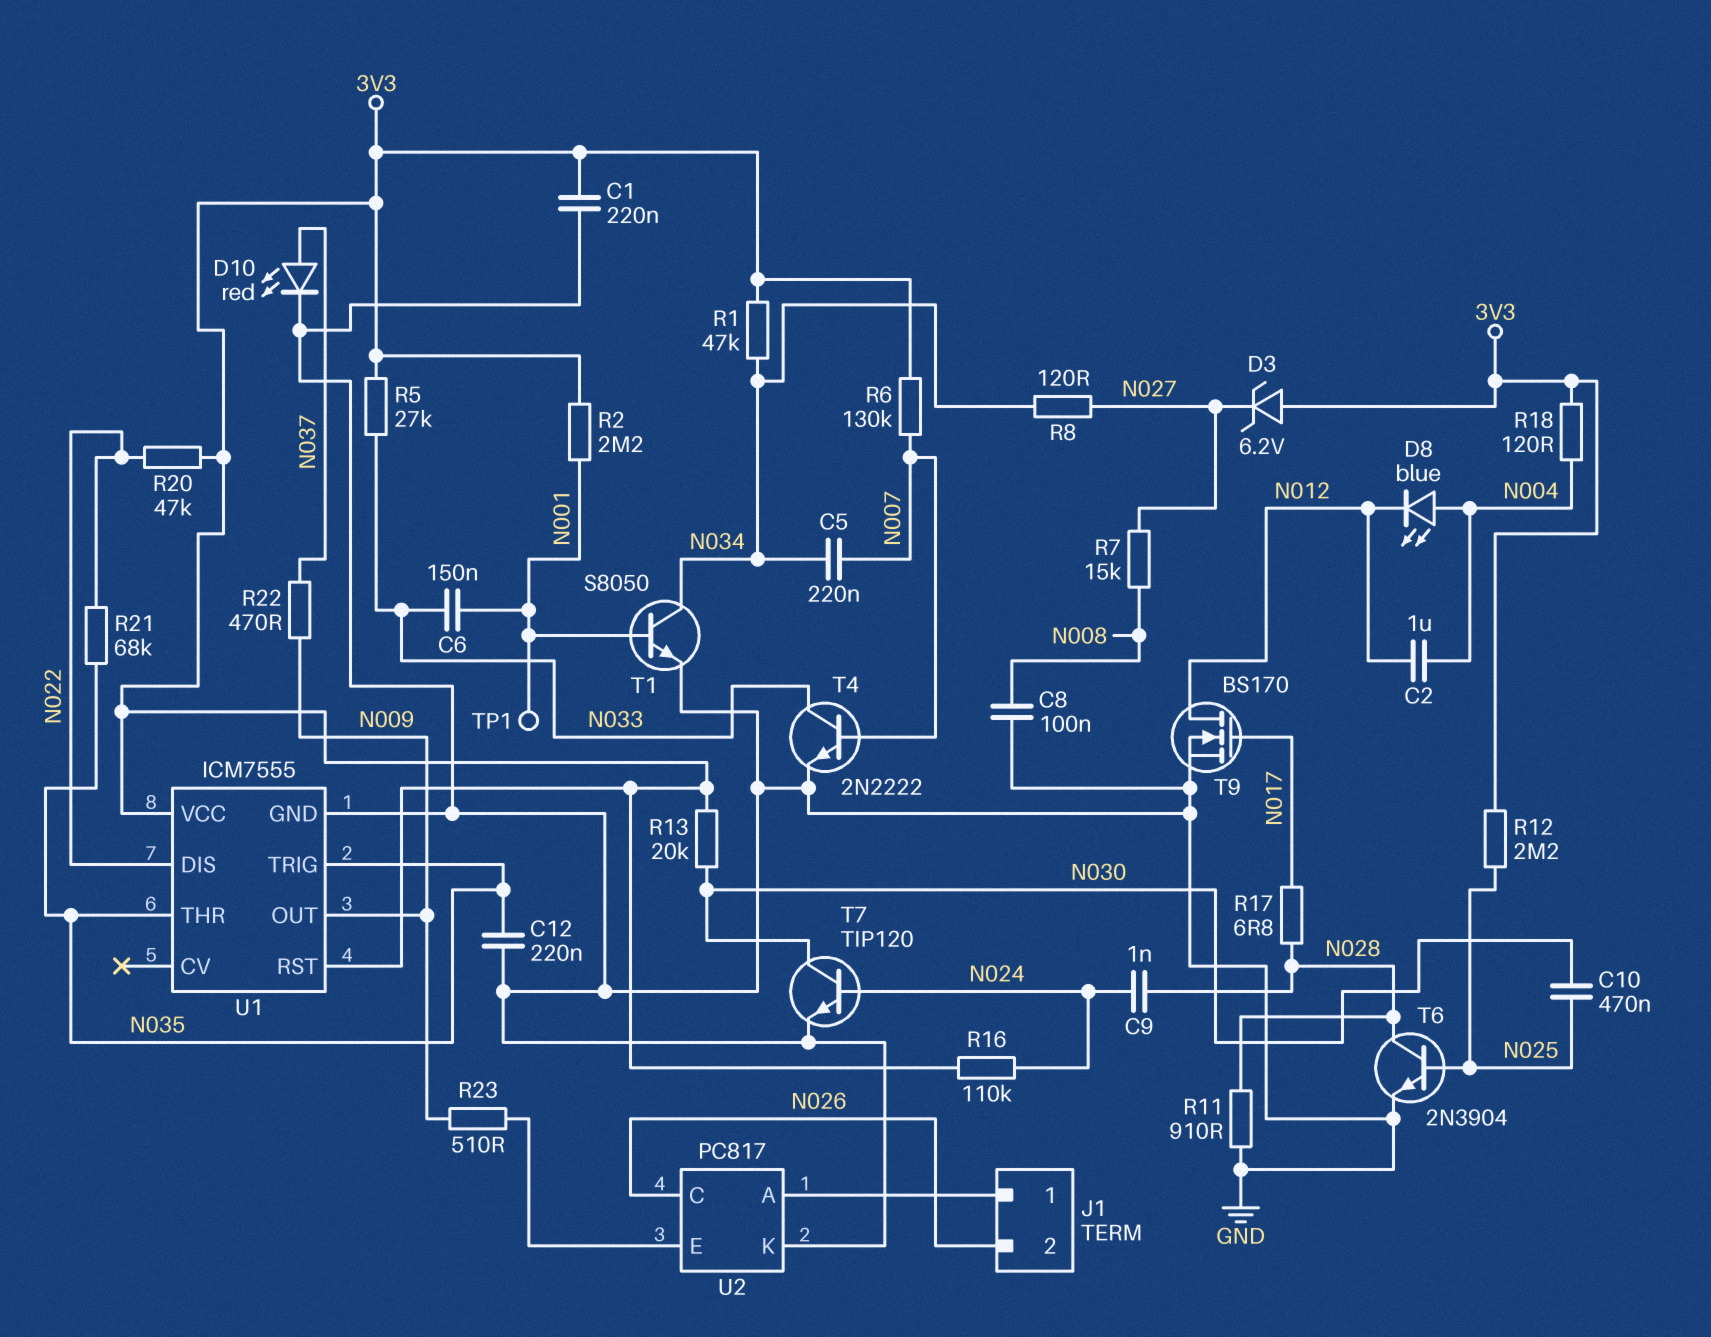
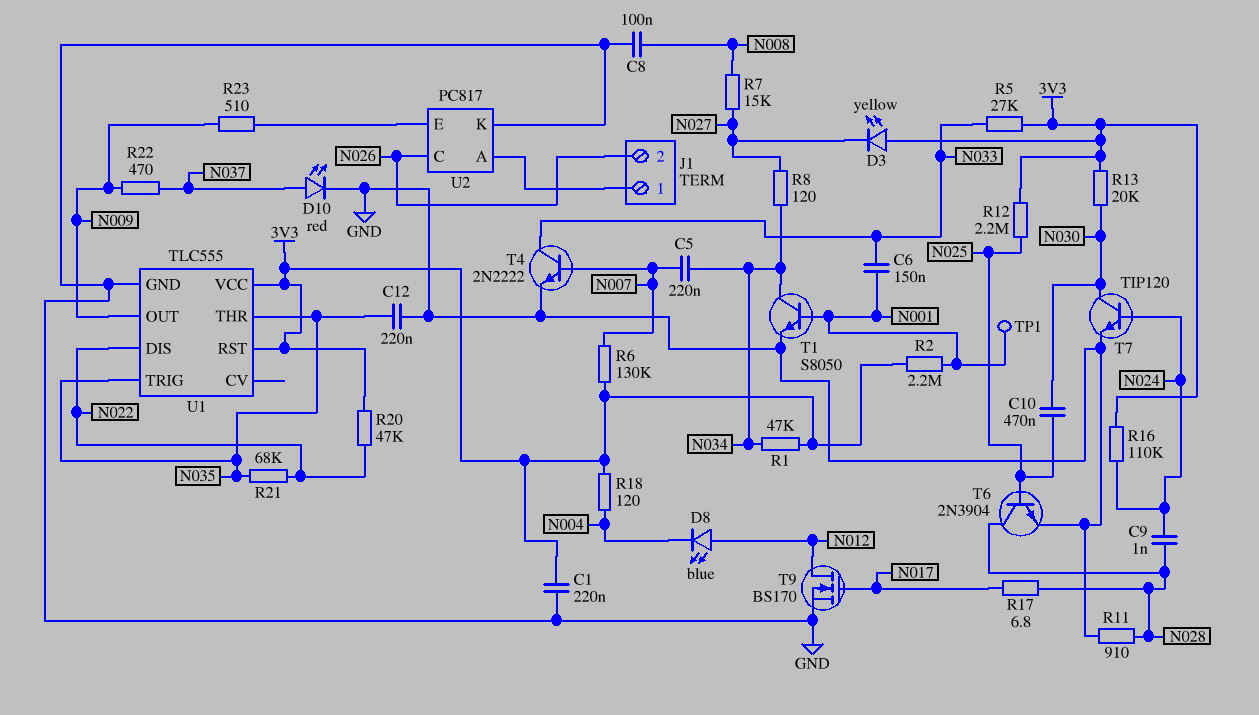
C2: 1uF (N004, N012) -> none
D3: zener 6.2V (A 3V3, K N027) -> LED yellow (A 3V3, K N027)
D8: LED blue (A N004, K N012) -> LED blue (A N012, K N004)
U1: ICM7555 -> TLC555

